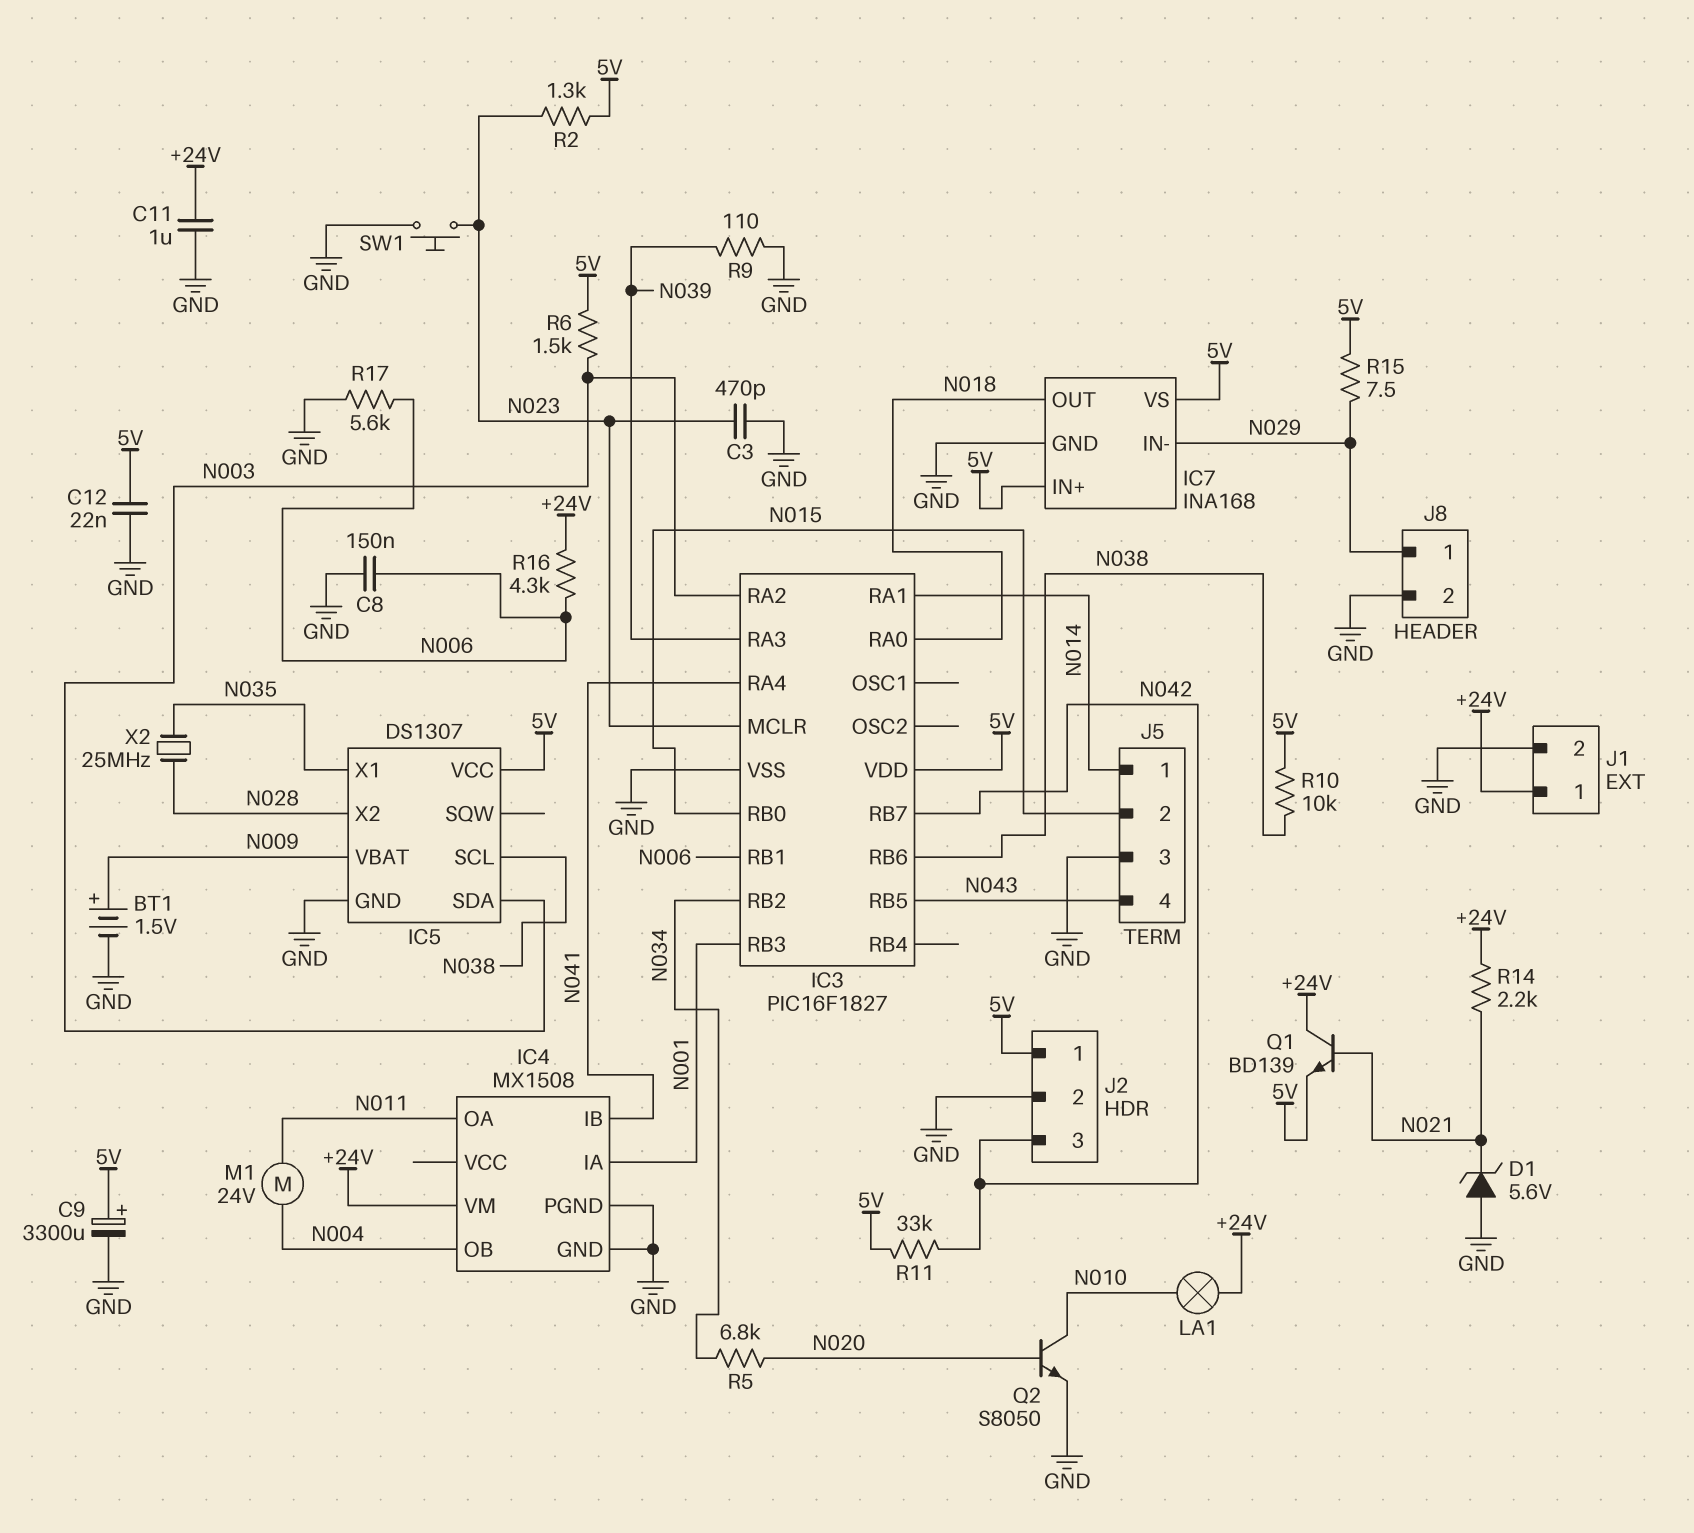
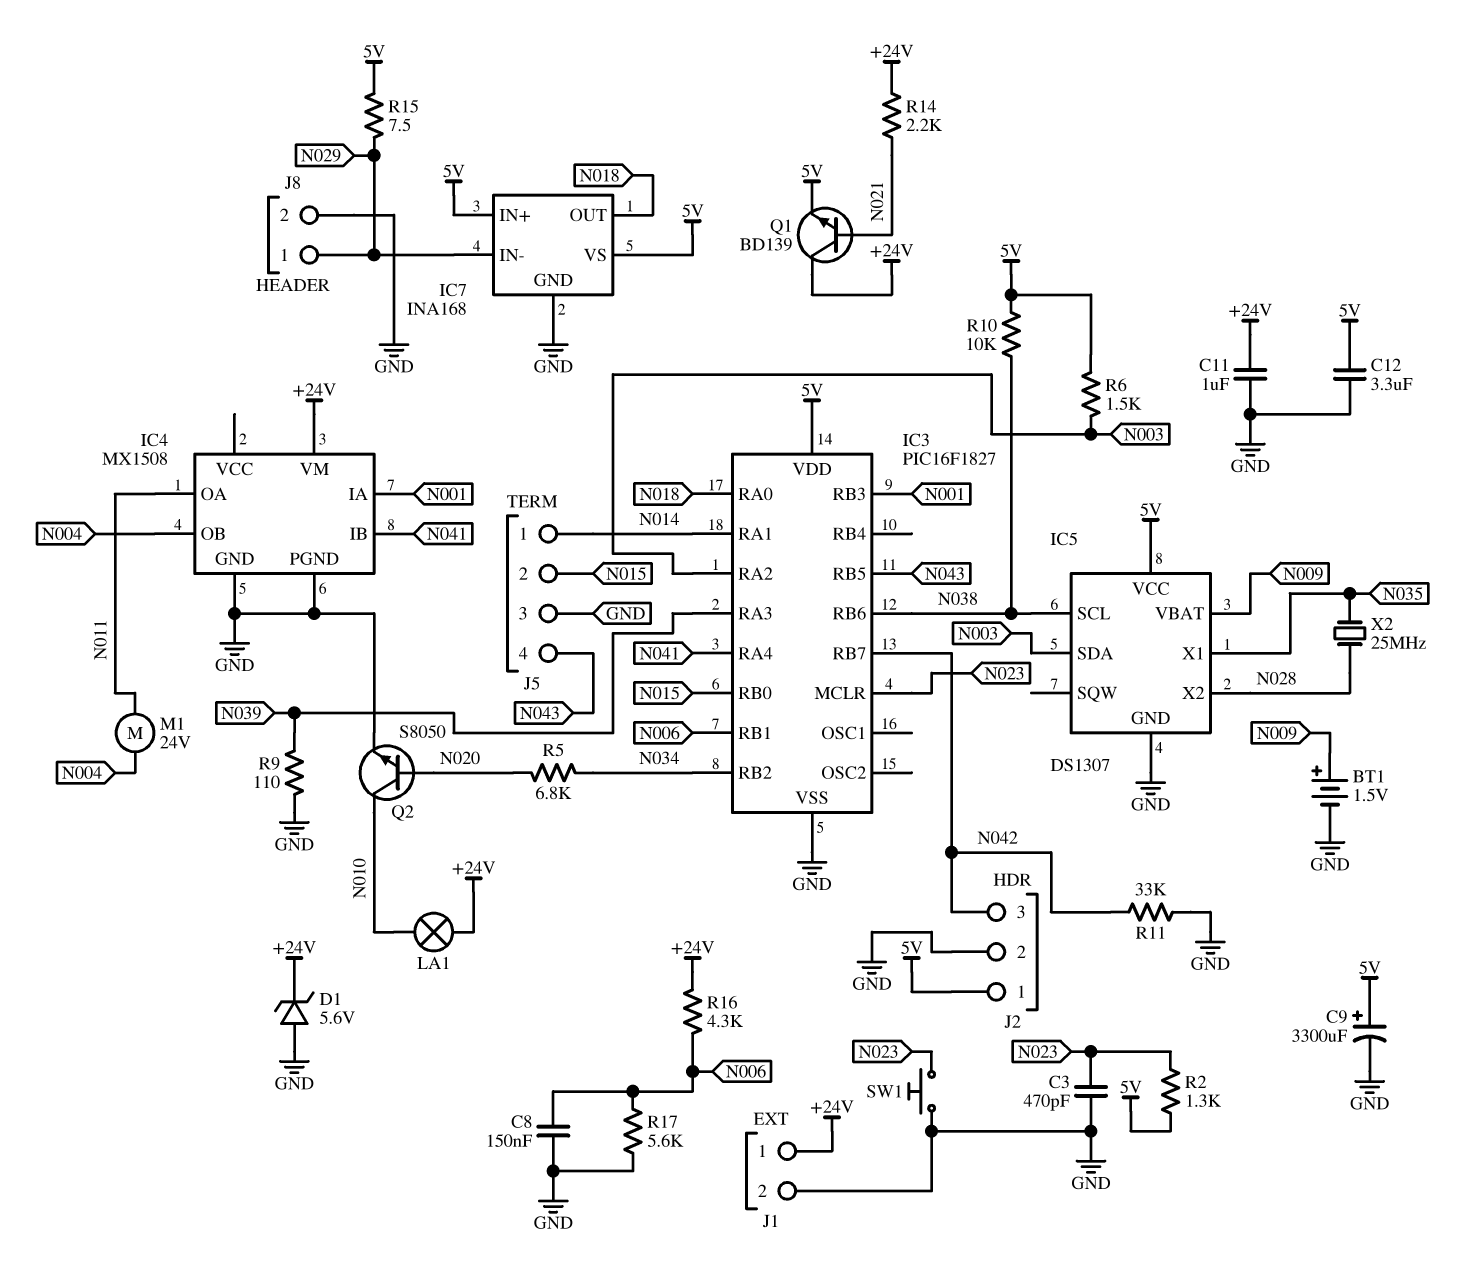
C12: 22nF (5V, GND) -> 3.3uF (5V, GND)
D1: zener 5.6V (A GND, K N021) -> zener 5.6V (A GND, K +24V)
R11: 33k (5V, N042) -> 33k (GND, N042)

